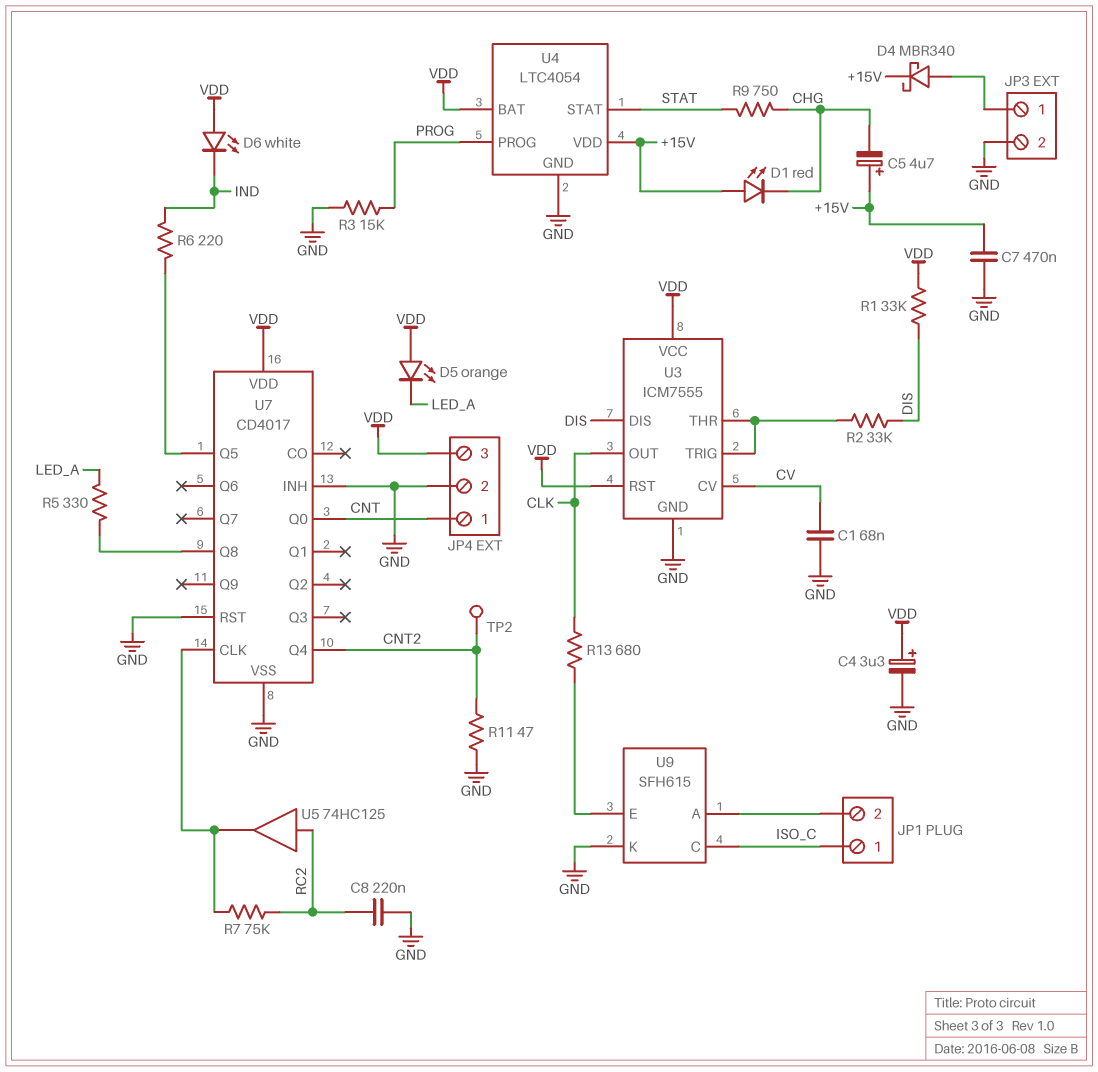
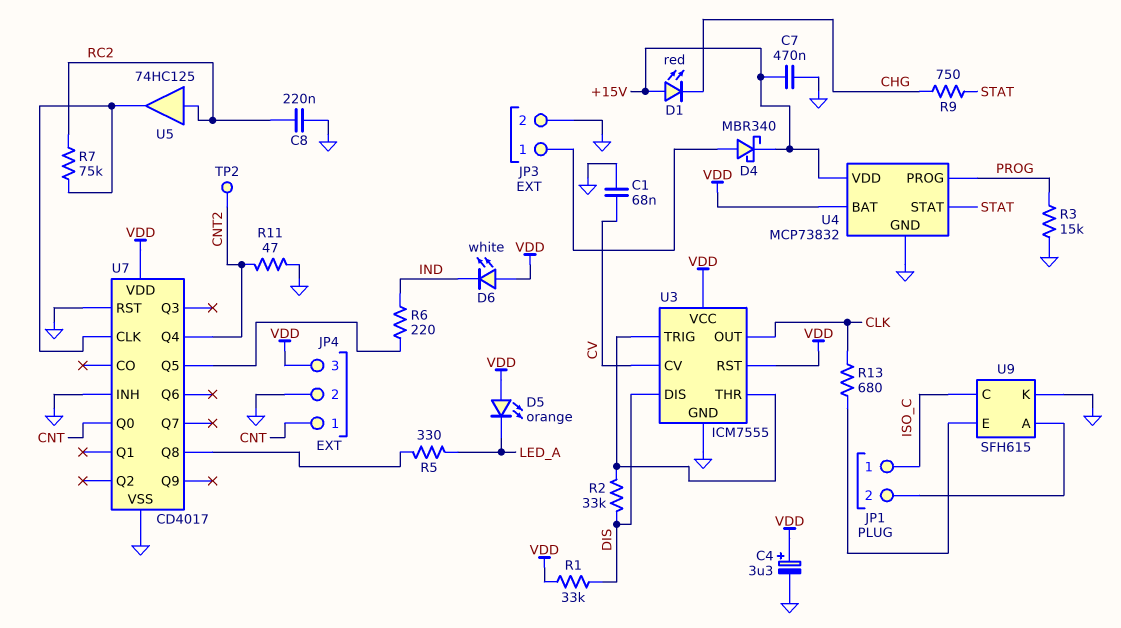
C5: 4.7uF (plus +15V, minus CHG) -> none
U4: LTC4054 -> MCP73832

